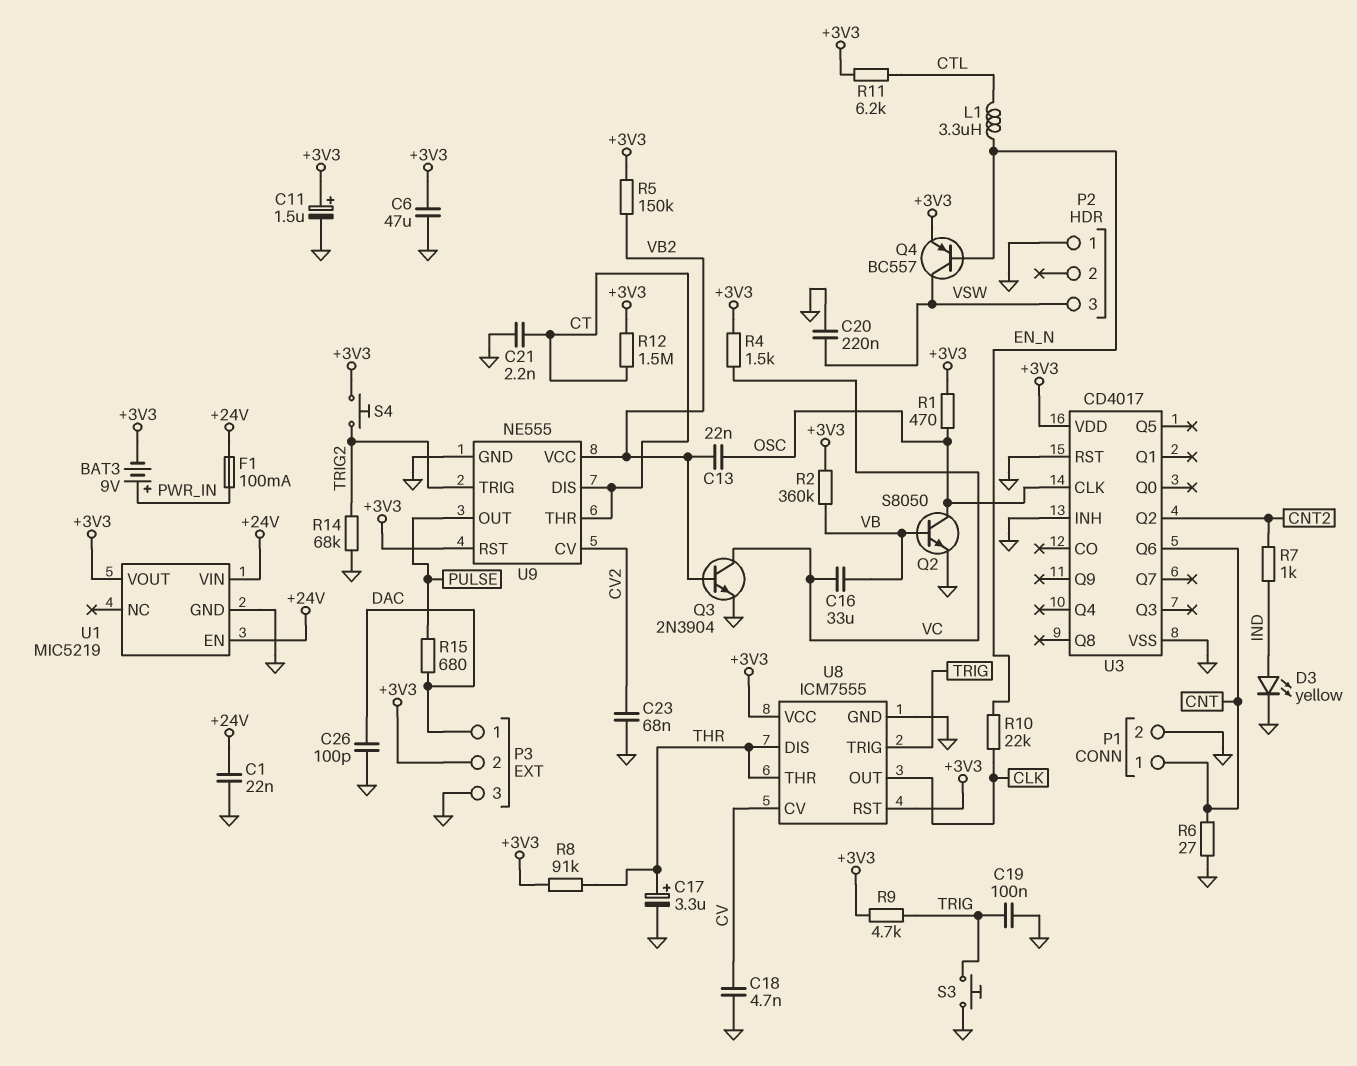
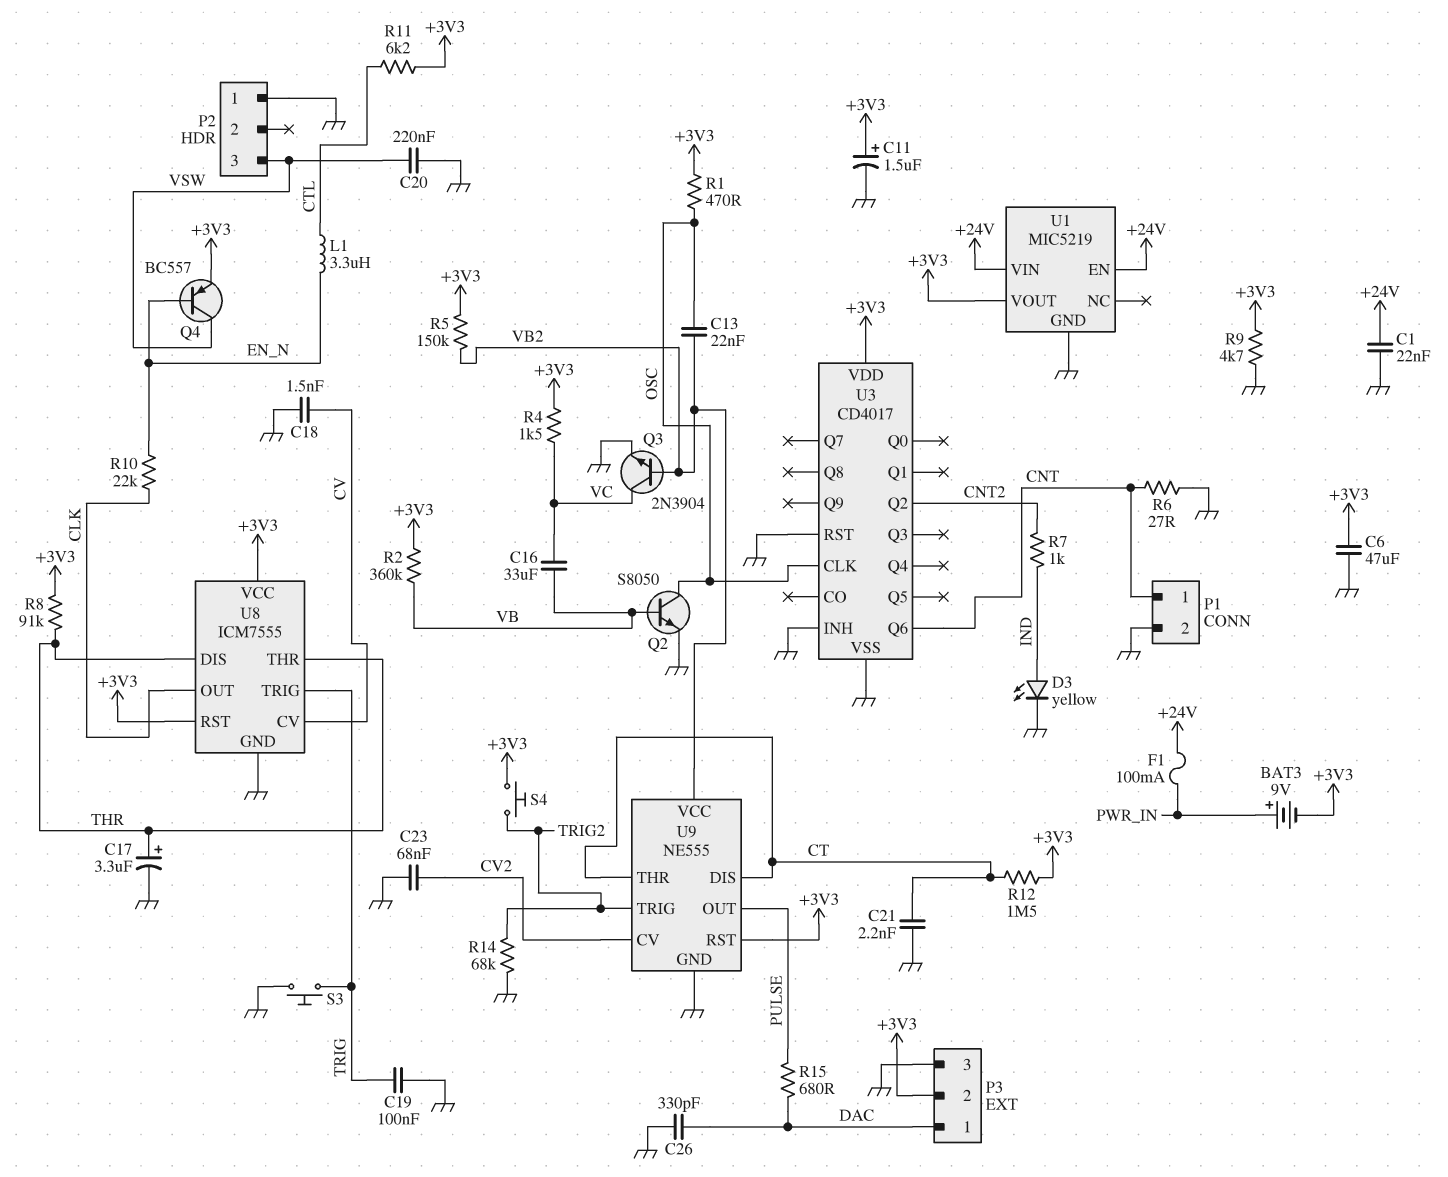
C18: 4.7nF (CV, GND) -> 1.5nF (CV, GND)
C26: 100pF (DAC, GND) -> 330pF (DAC, GND)
R9: 4.7k (+3V3, TRIG) -> 4.7k (+3V3, GND)

